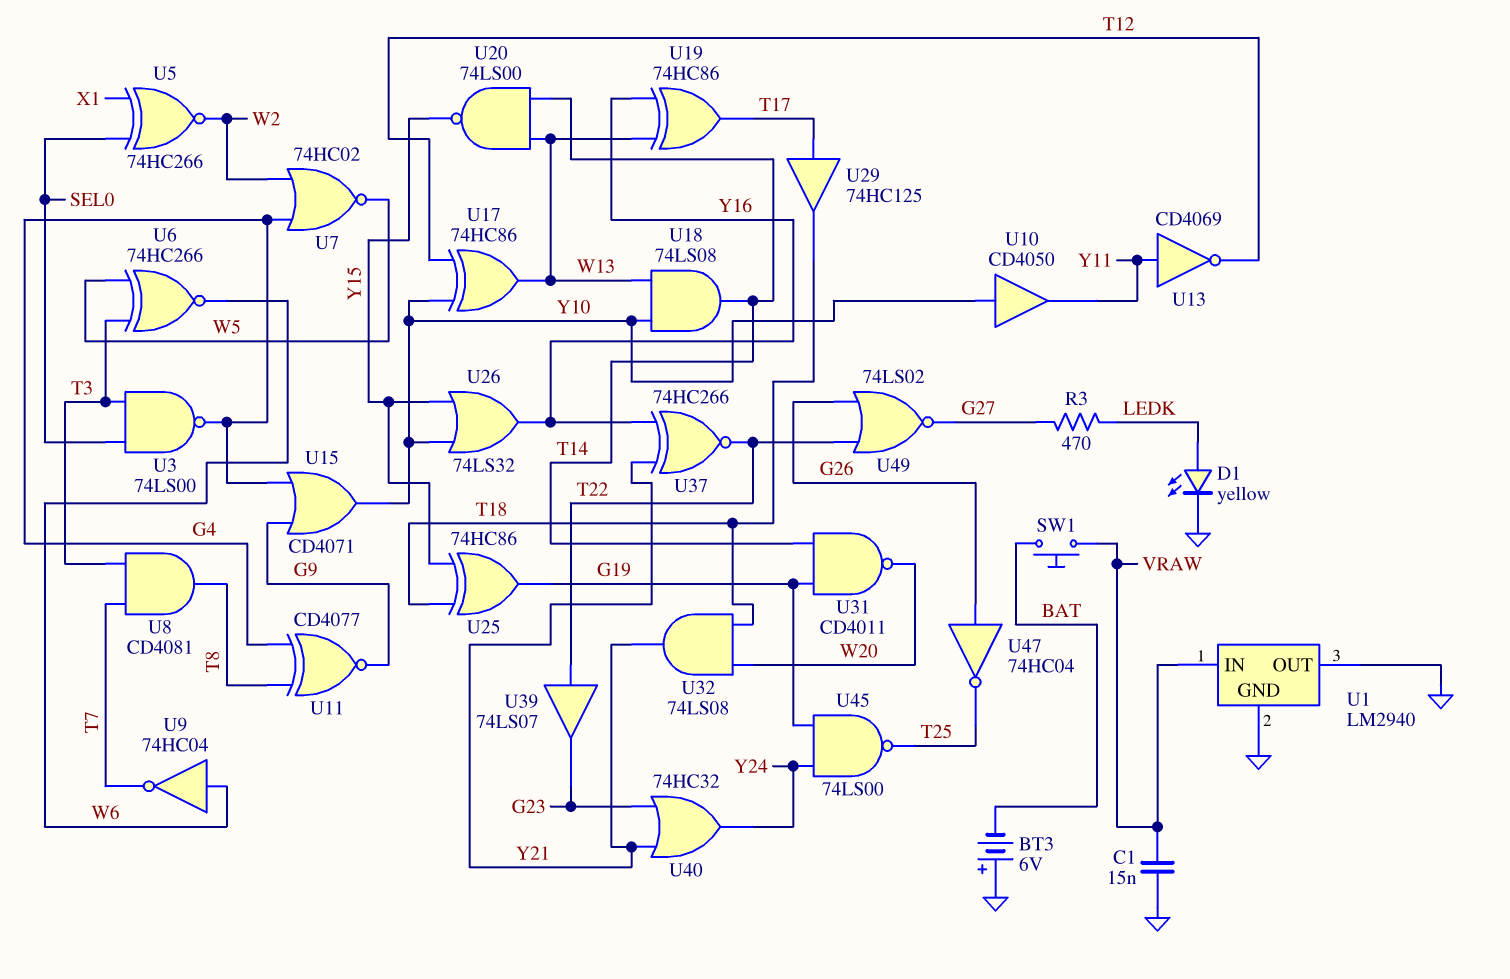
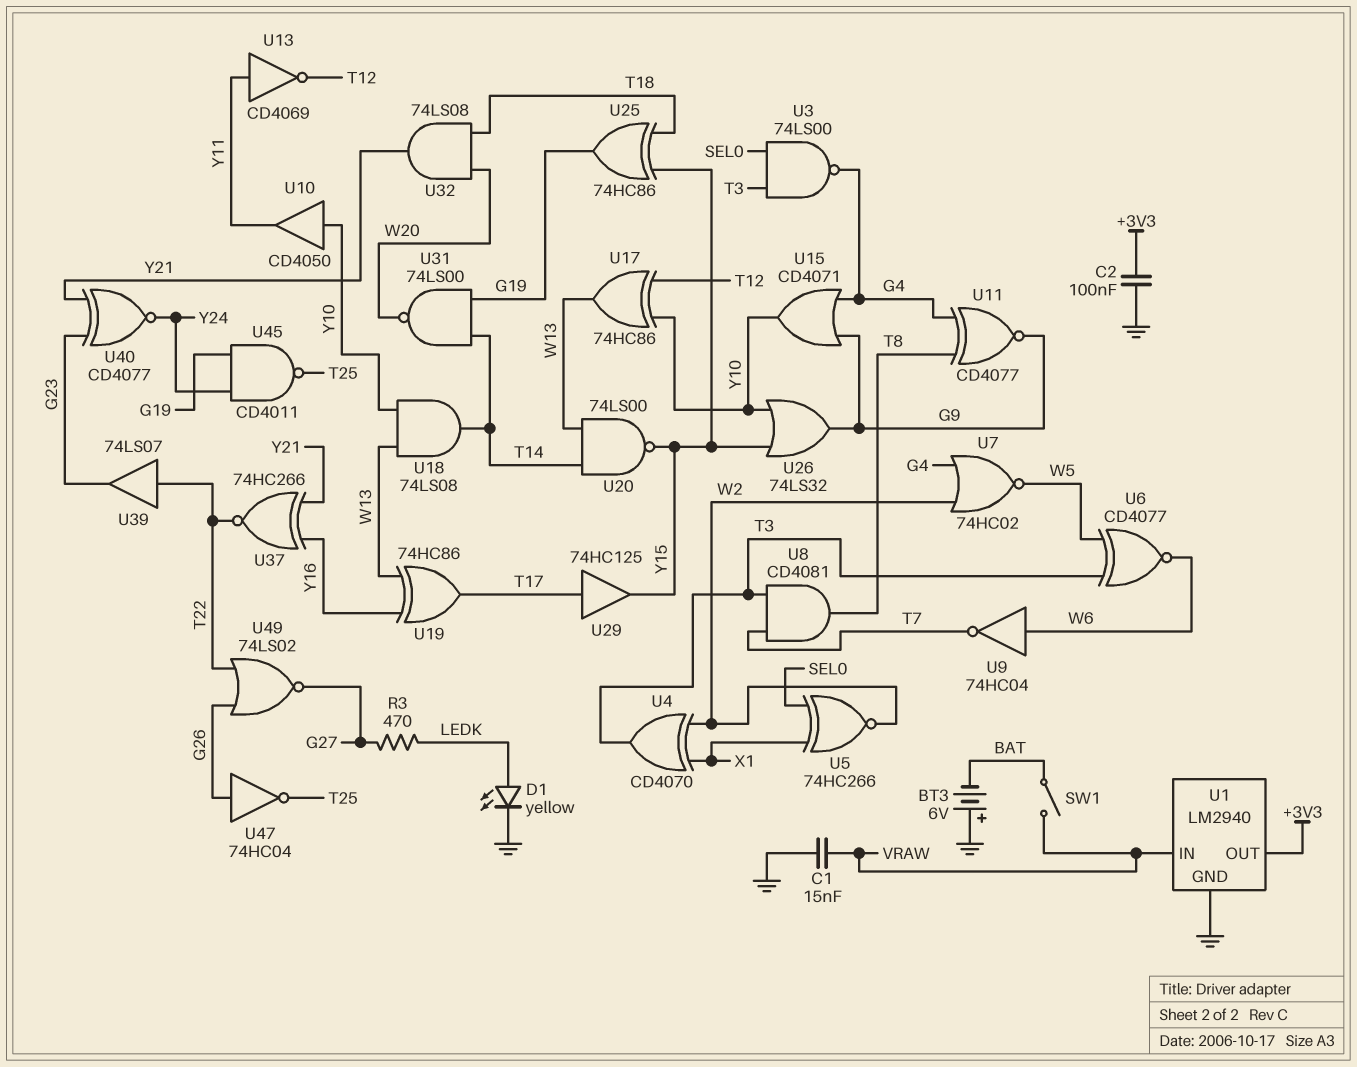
C2: none -> 100nF (+3V3, GND)
SW1: button (BAT, VRAW) -> switch (BAT, VRAW)
U1 pin OUT: GND -> +3V3
U4: none -> XOR CD4070 (in W2, in X1, out T3)
U6: XNOR 74HC266 (in T3, in W5, out W6) -> XNOR CD4077 (in T3, in W5, out W6)
U26: OR 74LS32 (in Y10, in Y15, out Y16) -> OR 74LS32 (in Y10, in Y15, out G9)
U29: buffer 74HC125 (in T17, out T18) -> buffer 74HC125 (in T17, out Y15)
U31: NAND CD4011 (in G19, in T14, out W20) -> NAND 74LS00 (in G19, in T14, out W20)
U40: OR 74HC32 (in G23, in Y21, out Y24) -> XNOR CD4077 (in G23, in Y21, out Y24)
U45: NAND 74LS00 (in G19, in Y24, out T25) -> NAND CD4011 (in G19, in Y24, out T25)

